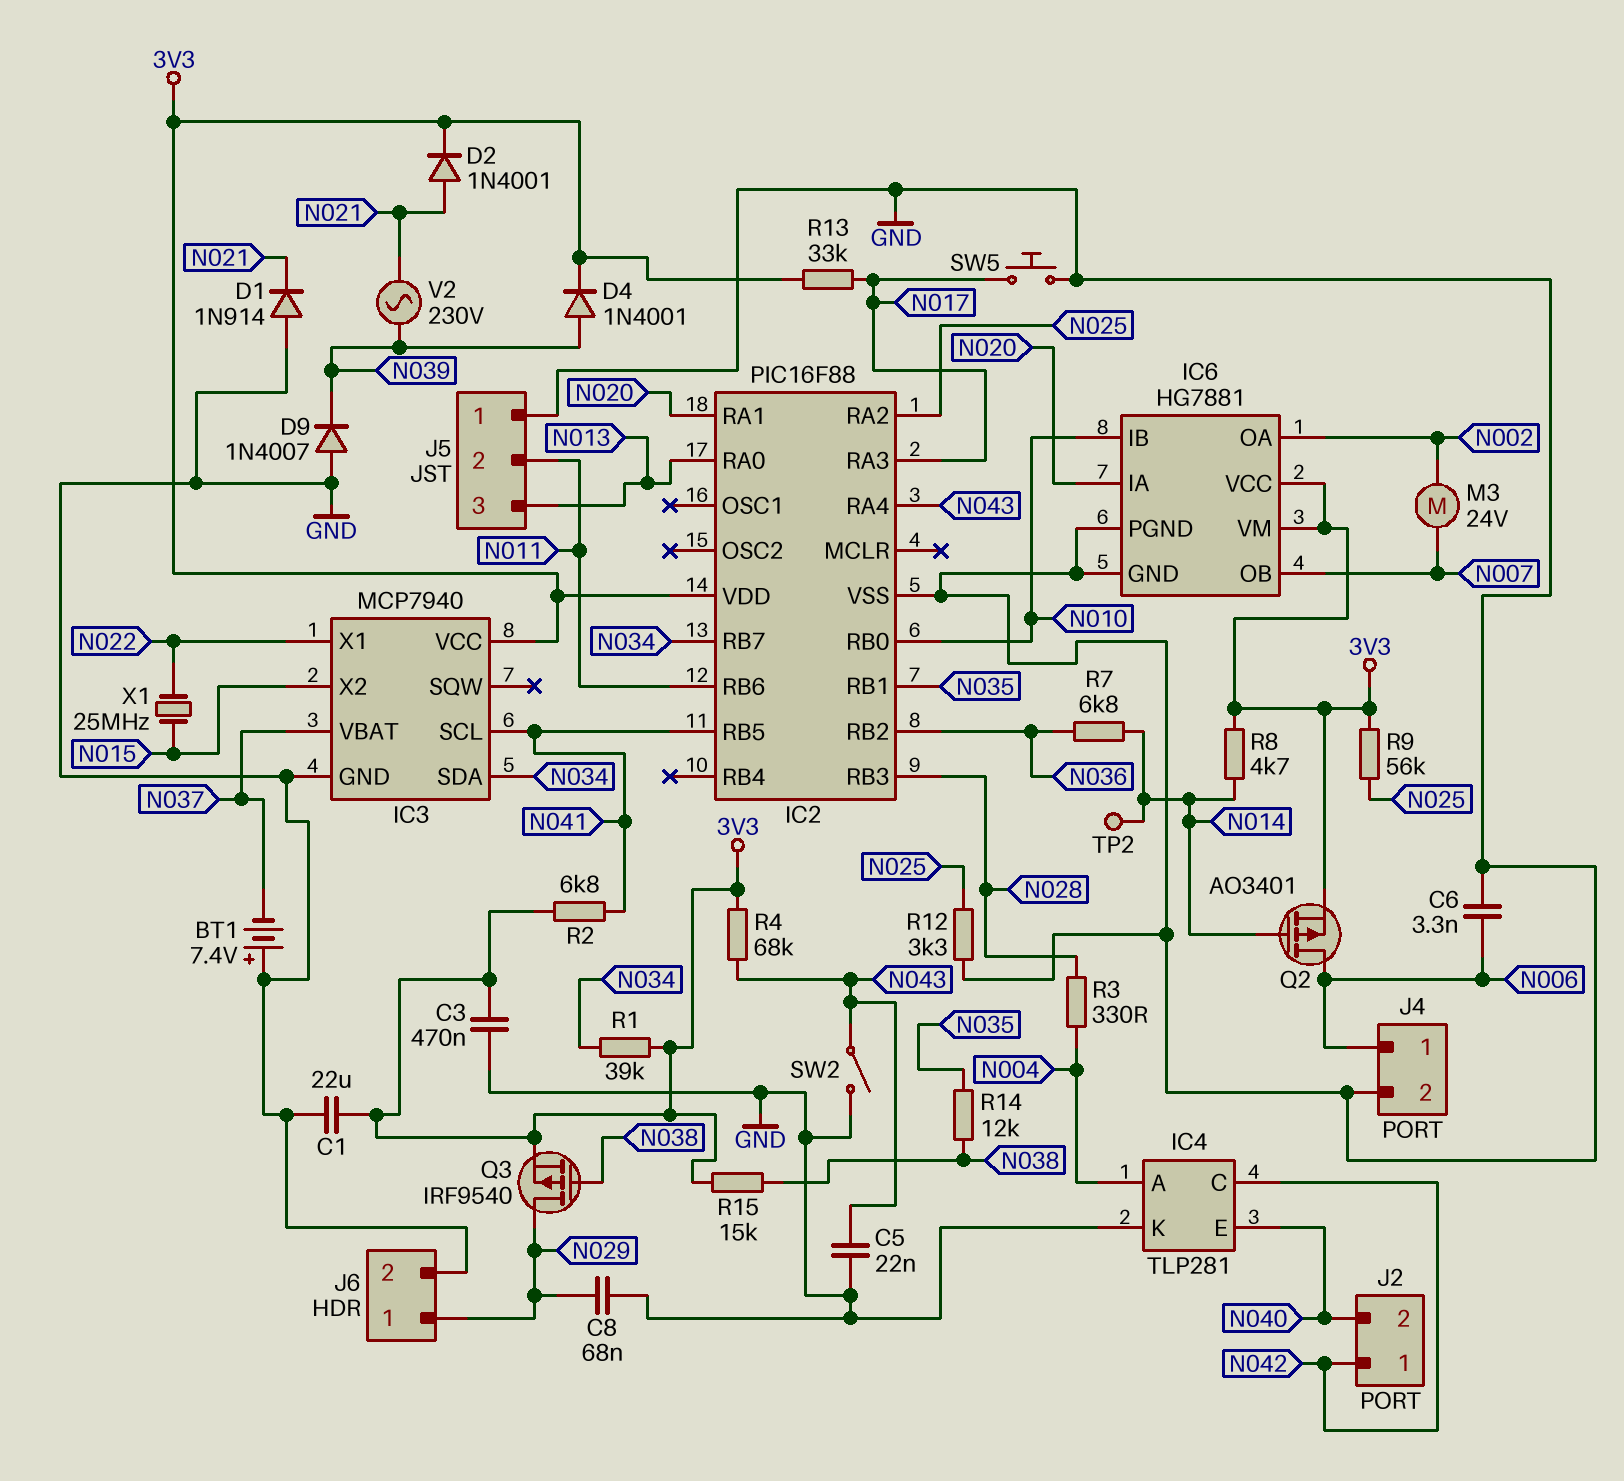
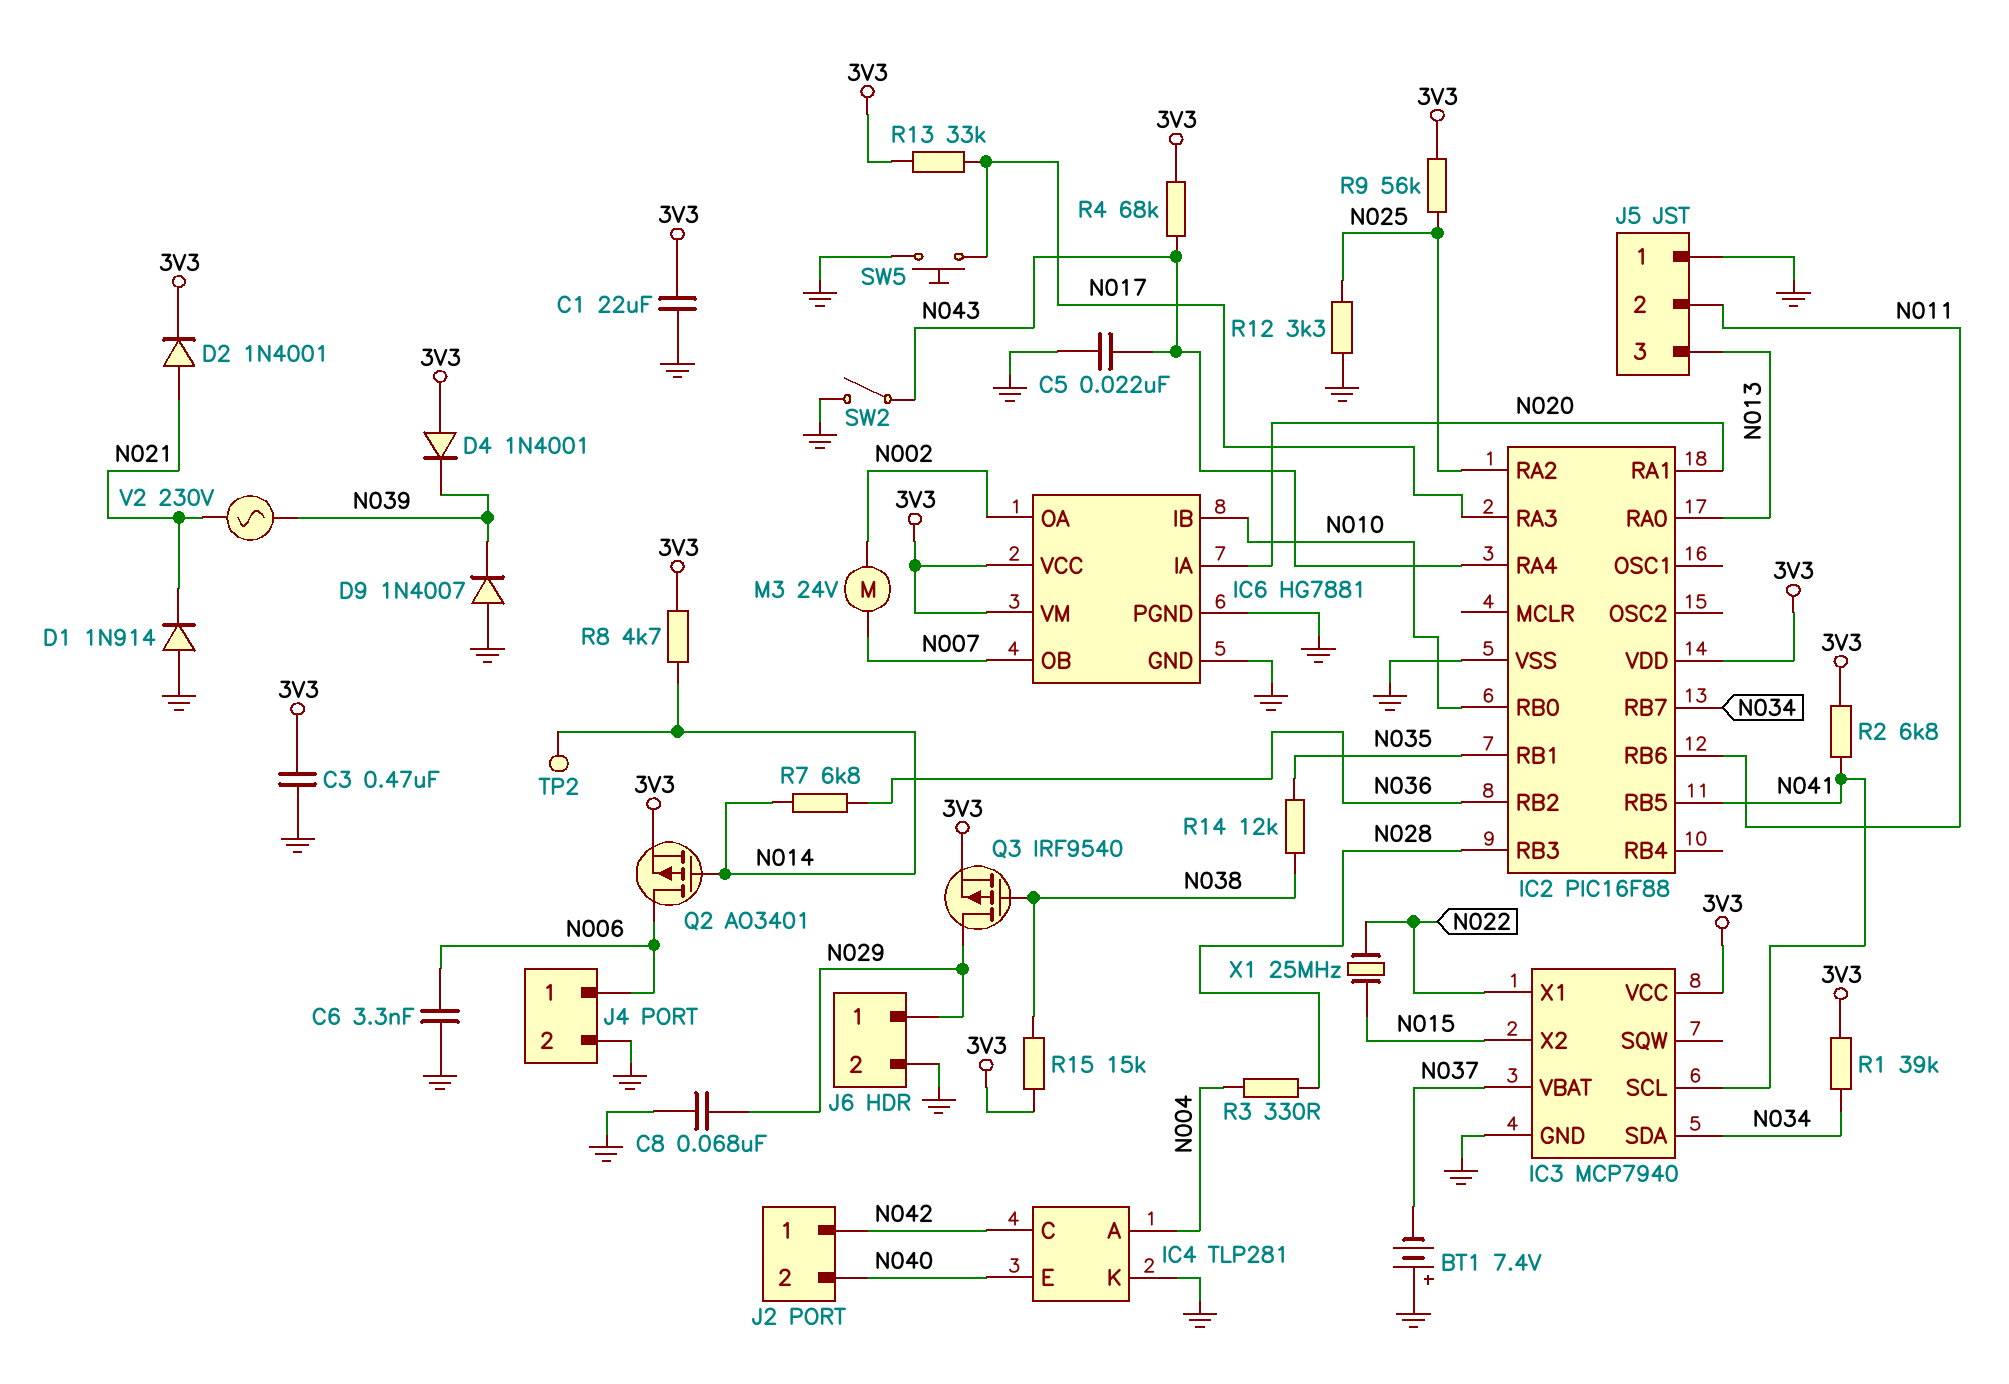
D4: diode 1N4001 (A N039, K 3V3) -> diode 1N4001 (A 3V3, K N039)

